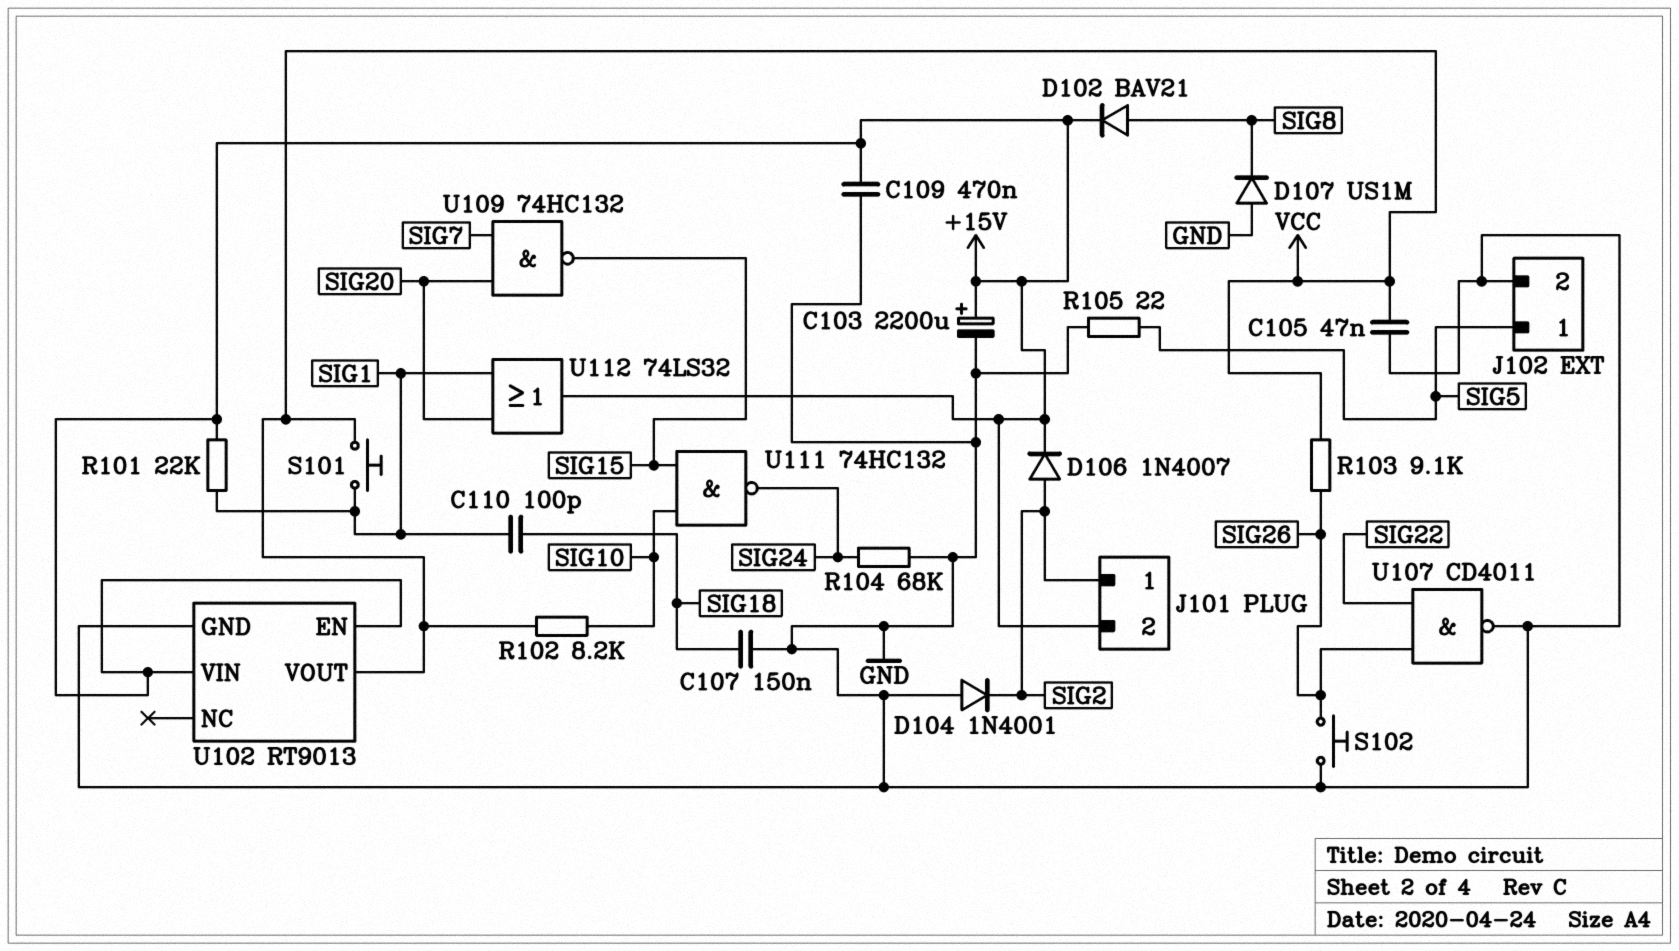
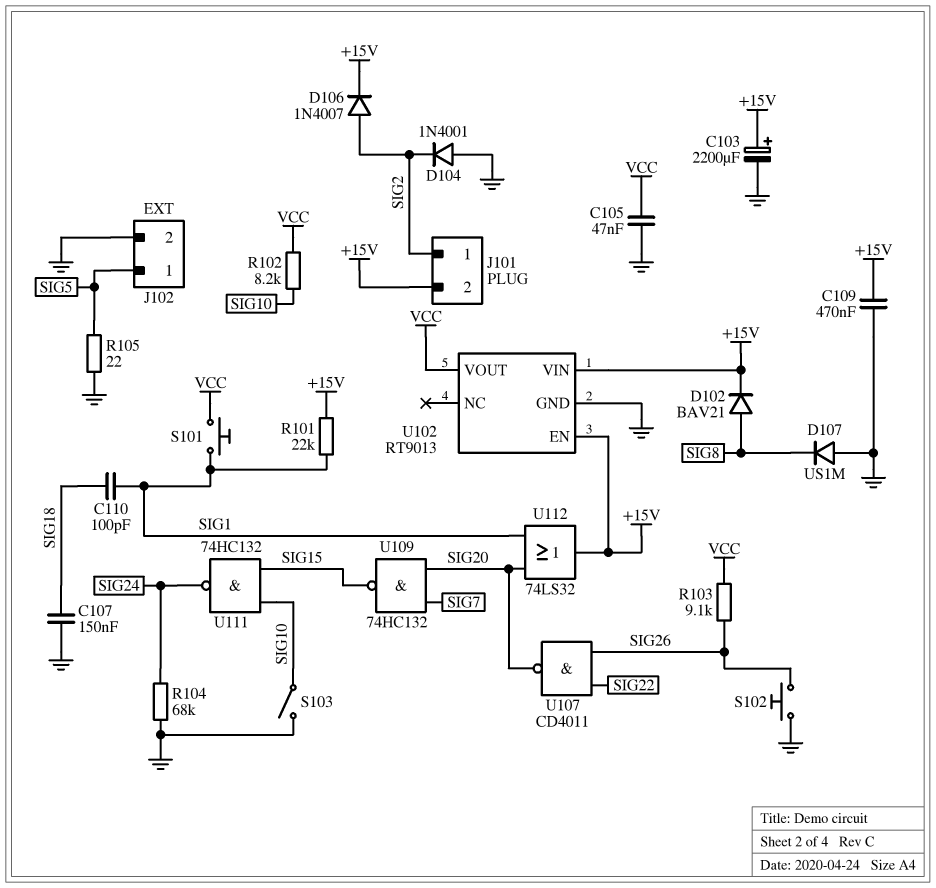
S103: none -> switch (GND, SIG10)
U107: NAND CD4011 (in SIG22, in SIG26, out GND) -> NAND CD4011 (in SIG22, in SIG26, out SIG20)

